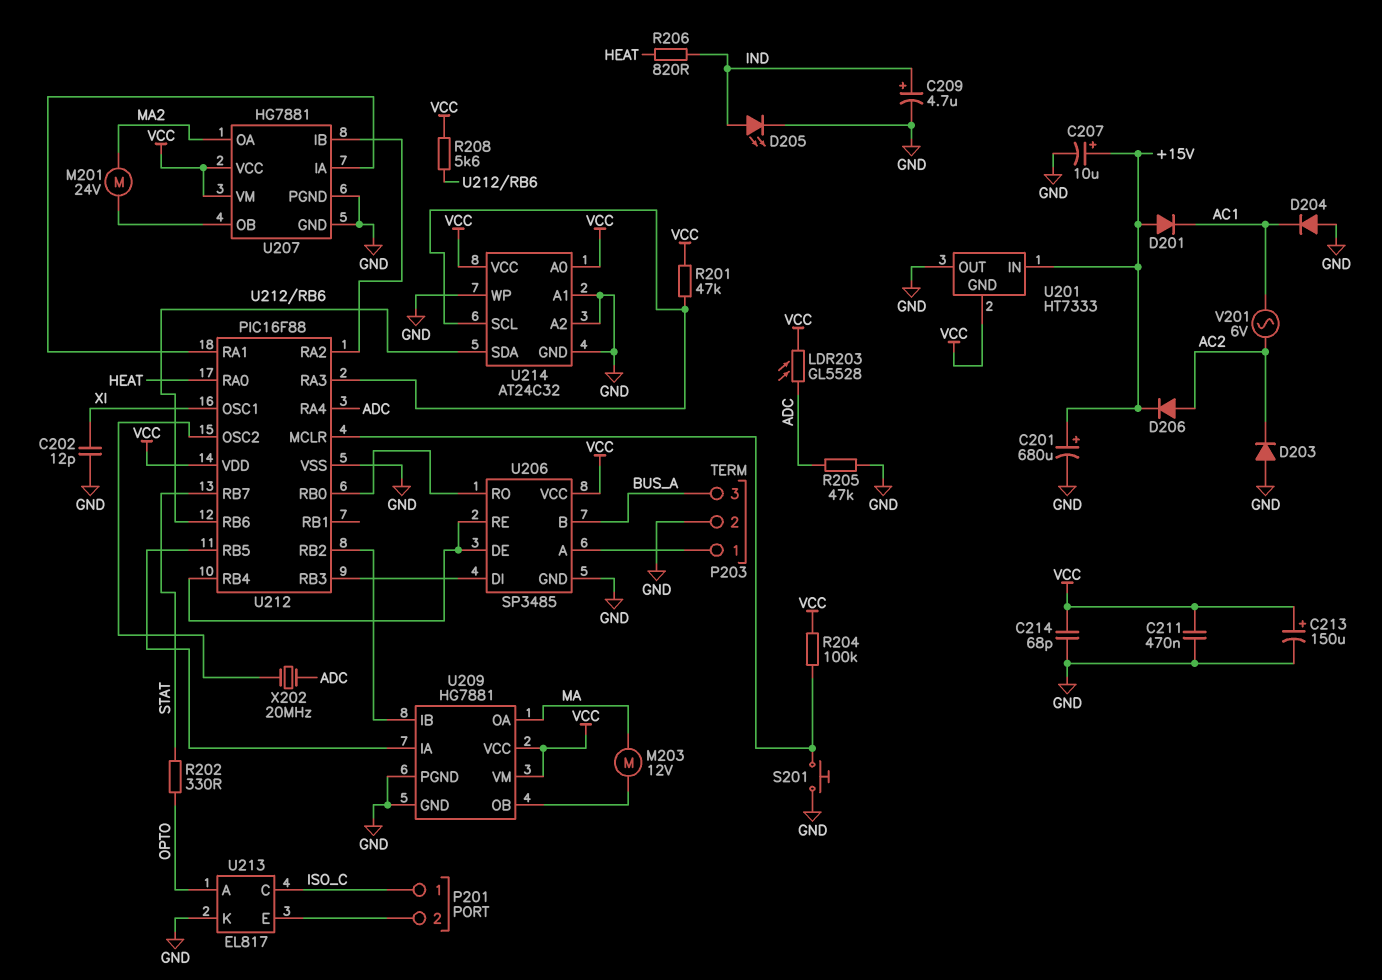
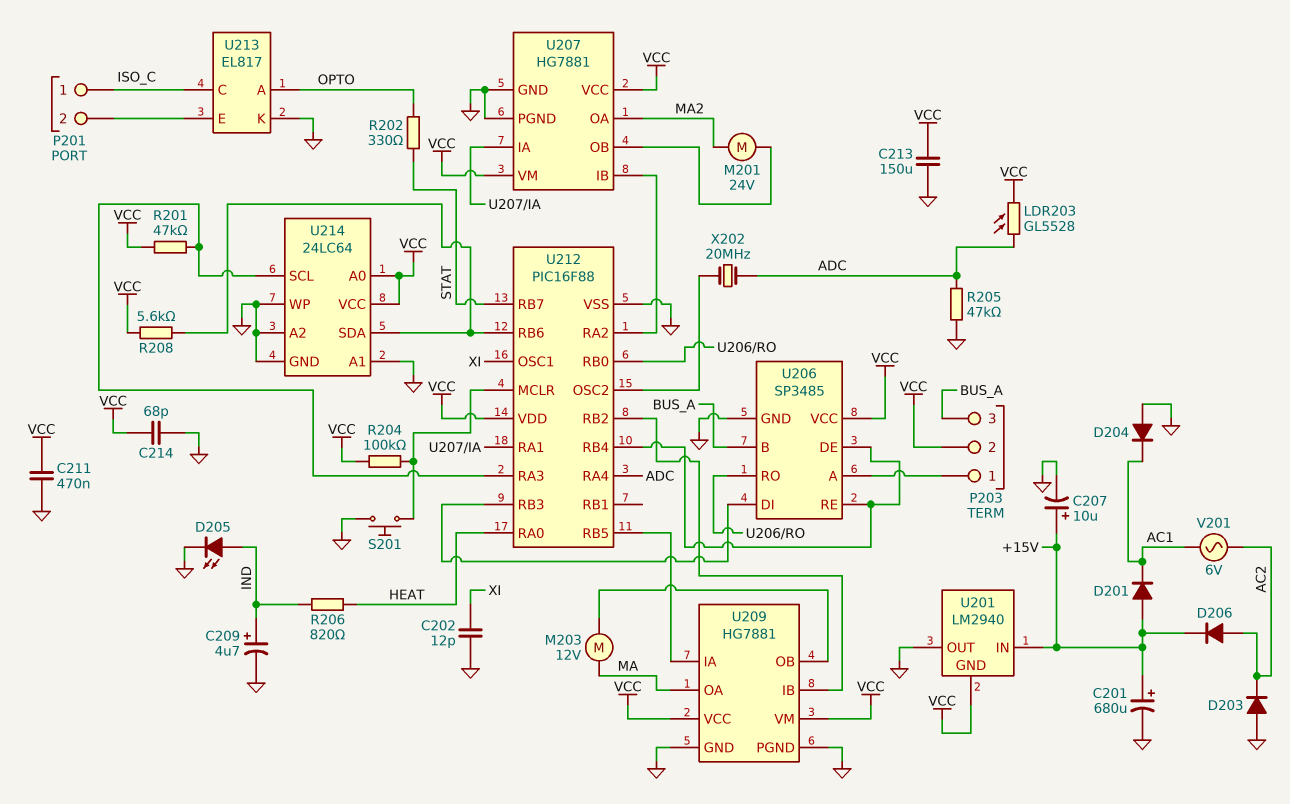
C213: 150uF (plus VCC, minus GND) -> 150uF (GND, VCC)
P203 pin 2: GND -> VCC
U201: HT7333 -> LM2940
U214: AT24C32 -> 24LC64

